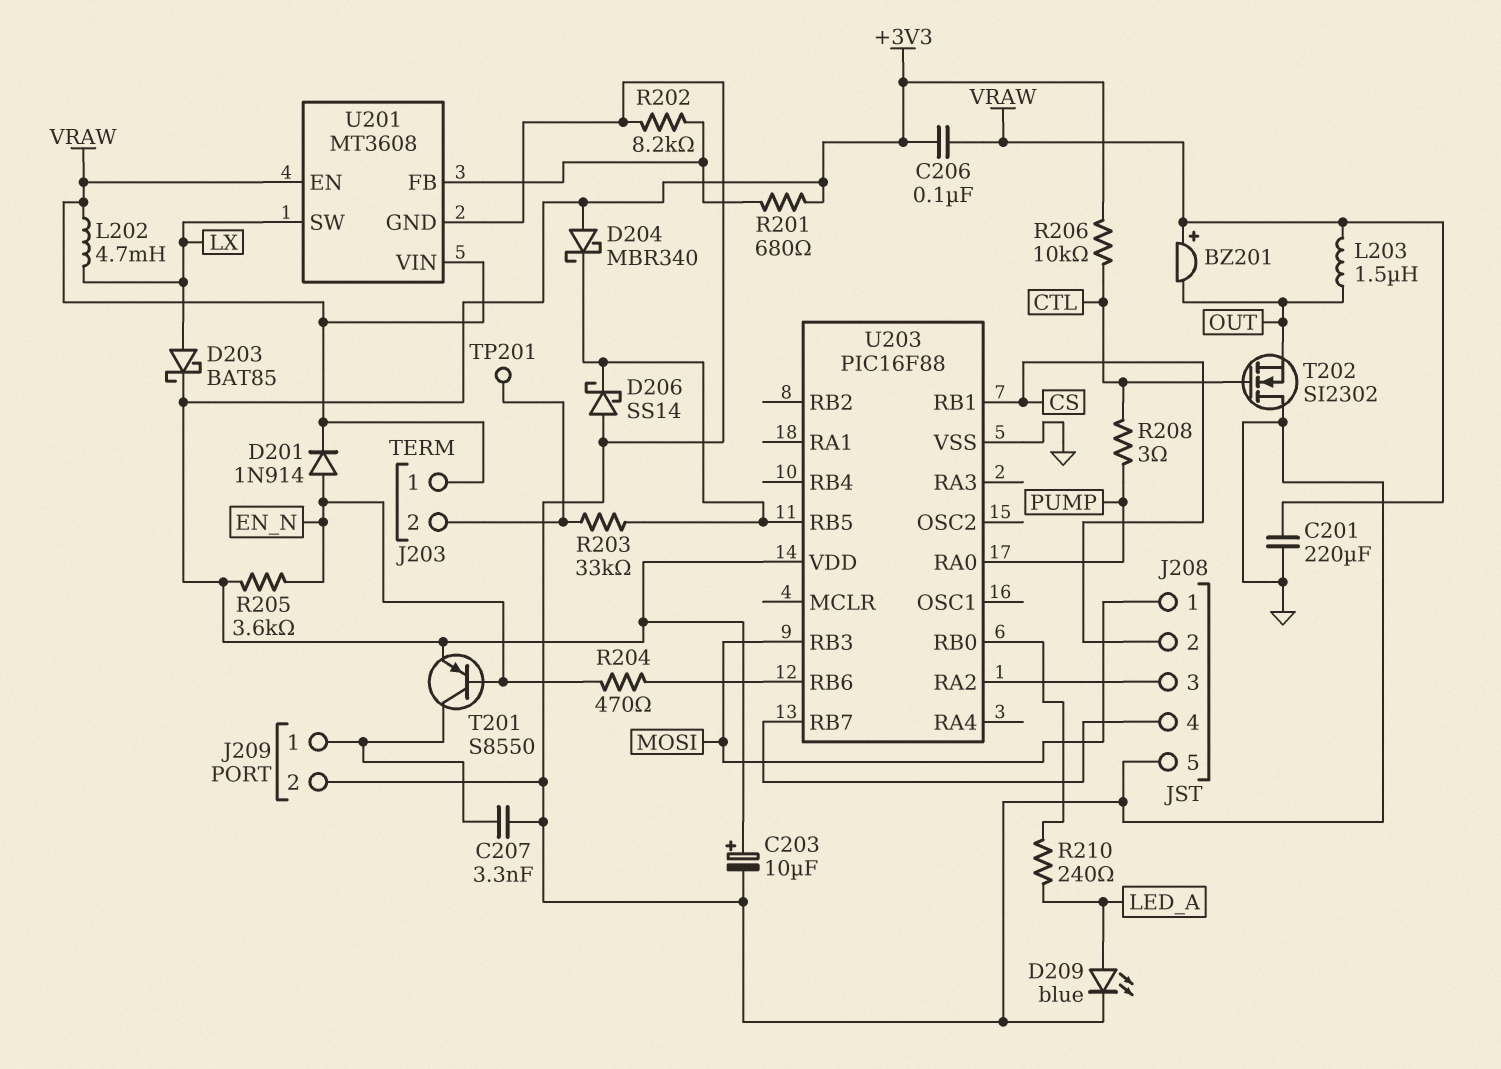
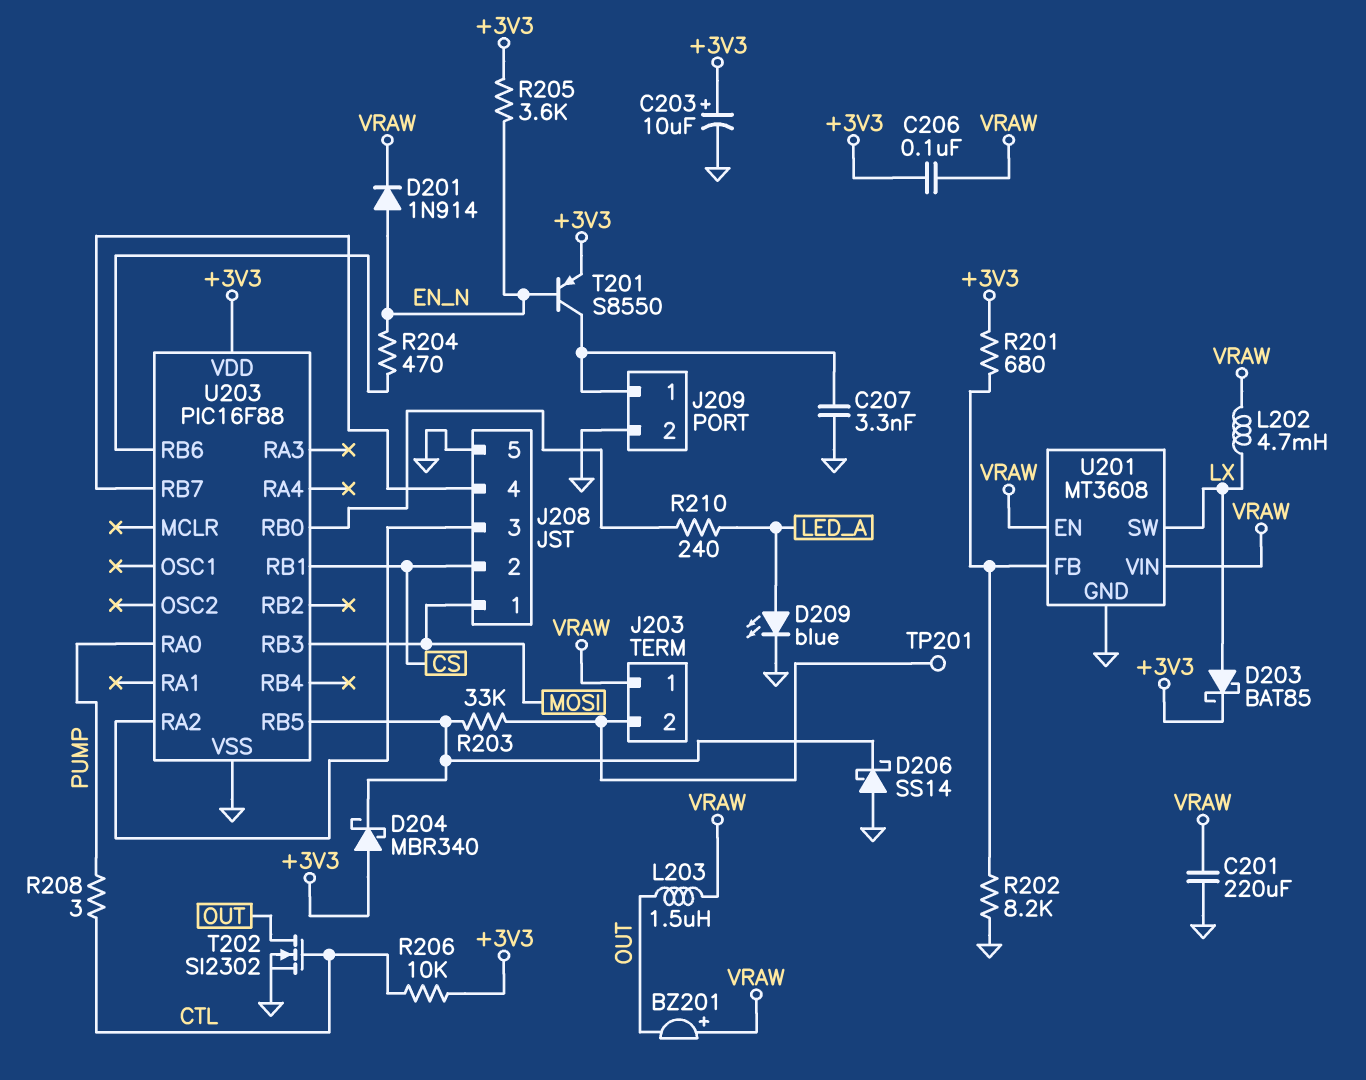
T202: NMOS SI2302 (G CTL, D GND, S OUT) -> NMOS SI2302 (G CTL, D OUT, S GND)

